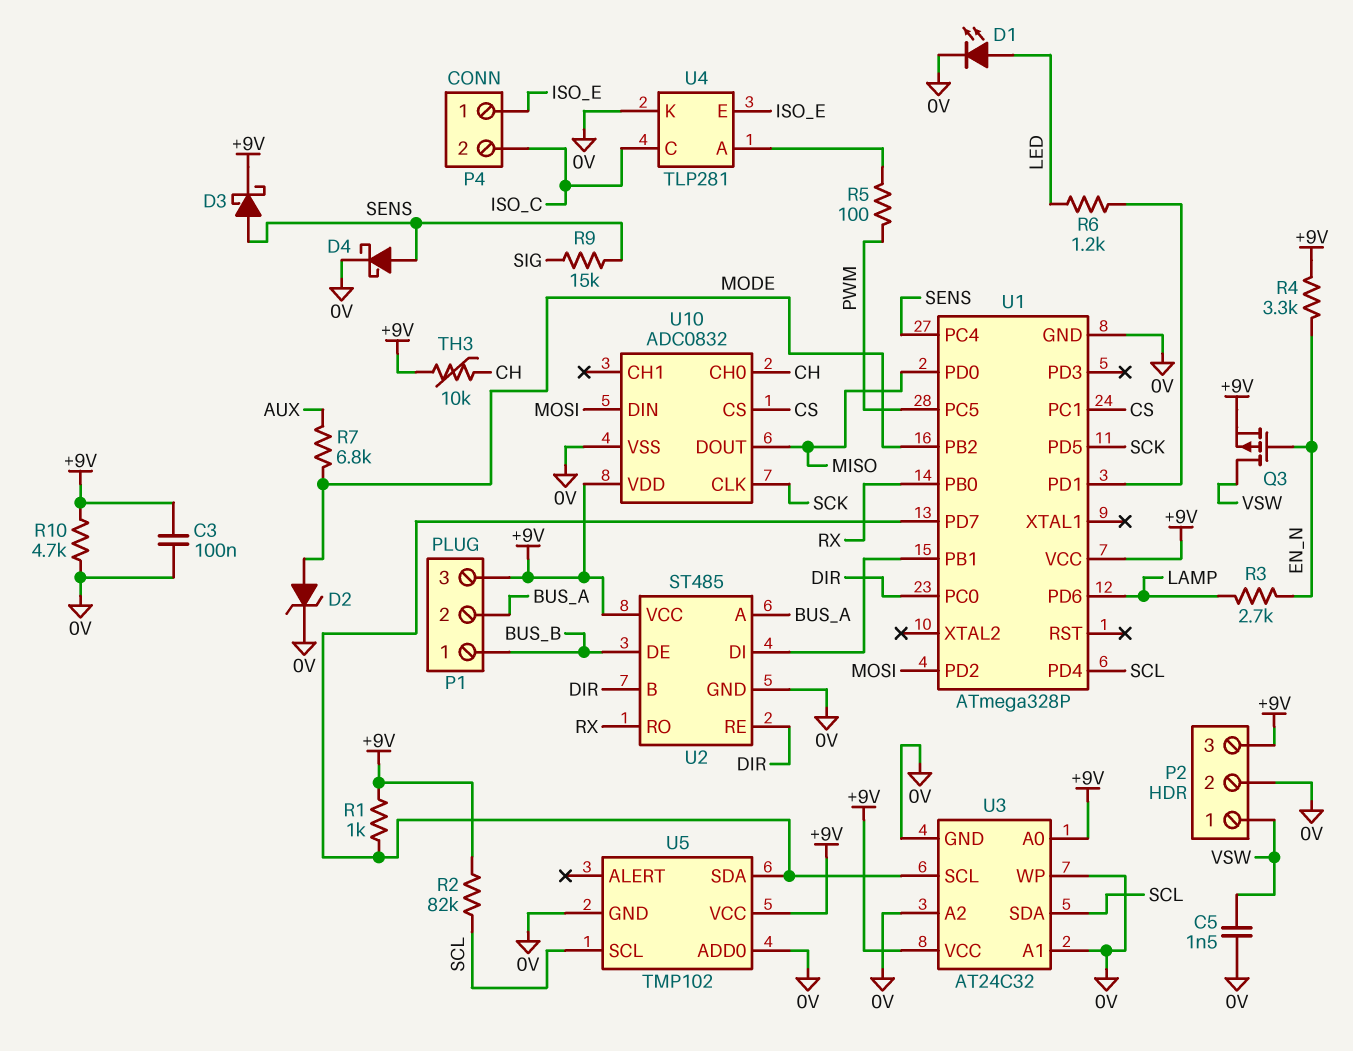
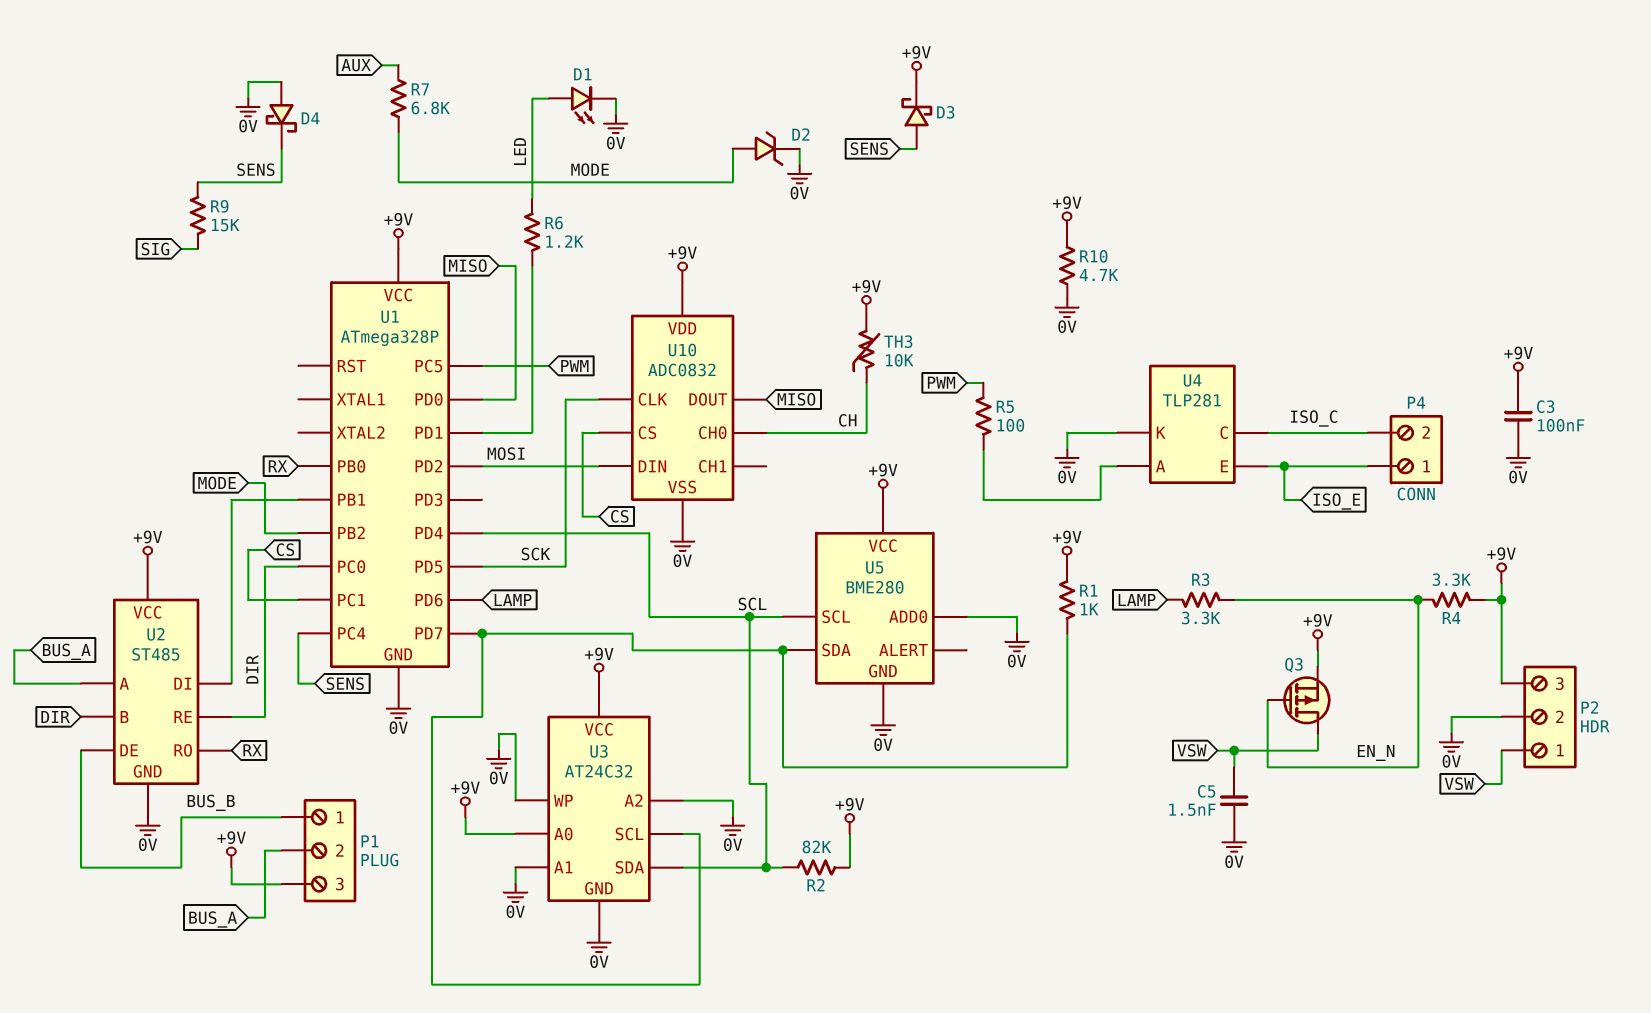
D4: schottky (A SENS, K 0V) -> schottky (A 0V, K SENS)
R3: 2.7k (EN_N, LAMP) -> 3.3k (EN_N, LAMP)
U5: TMP102 -> BME280

